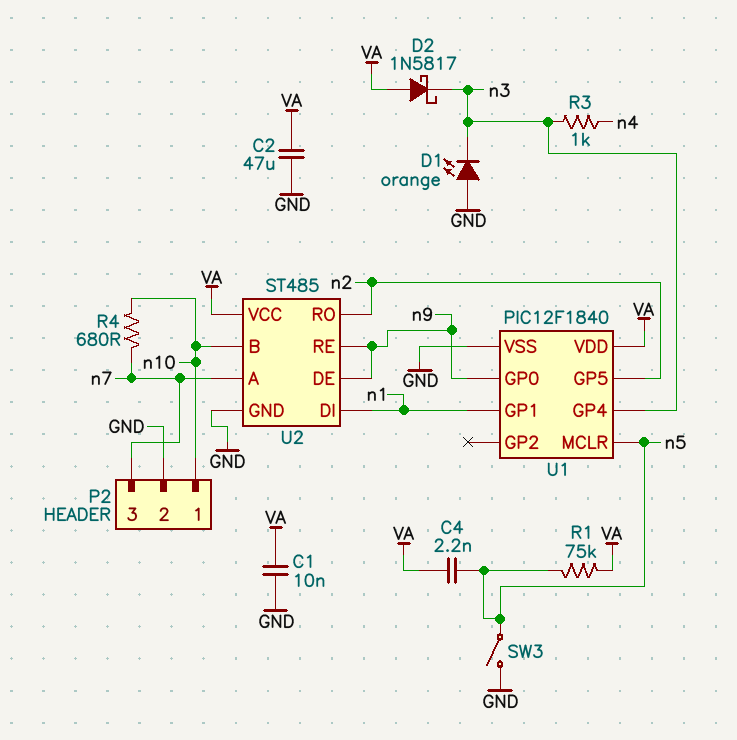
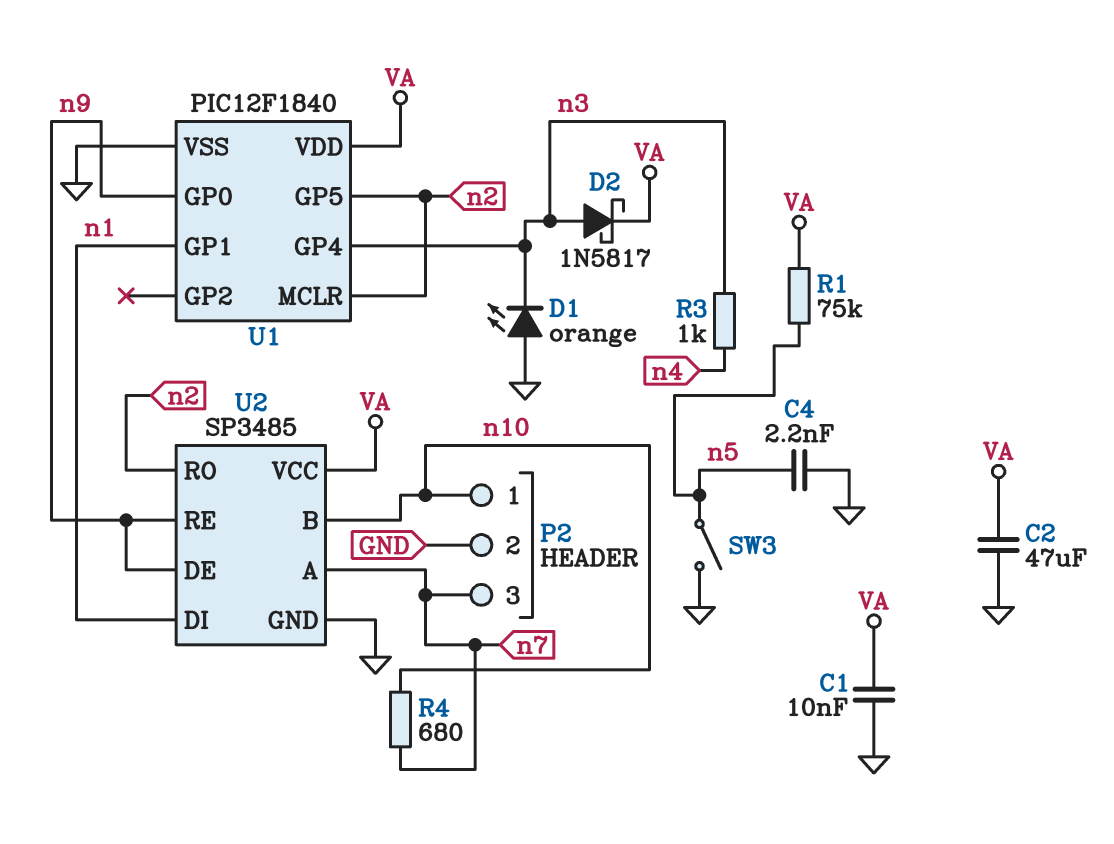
C4: 2.2nF (VA, n5) -> 2.2nF (GND, n5)
D2: schottky 1N5817 (A VA, K n3) -> schottky 1N5817 (A n3, K VA)
U1 pin MCLR: n5 -> n2
U2: ST485 -> SP3485

